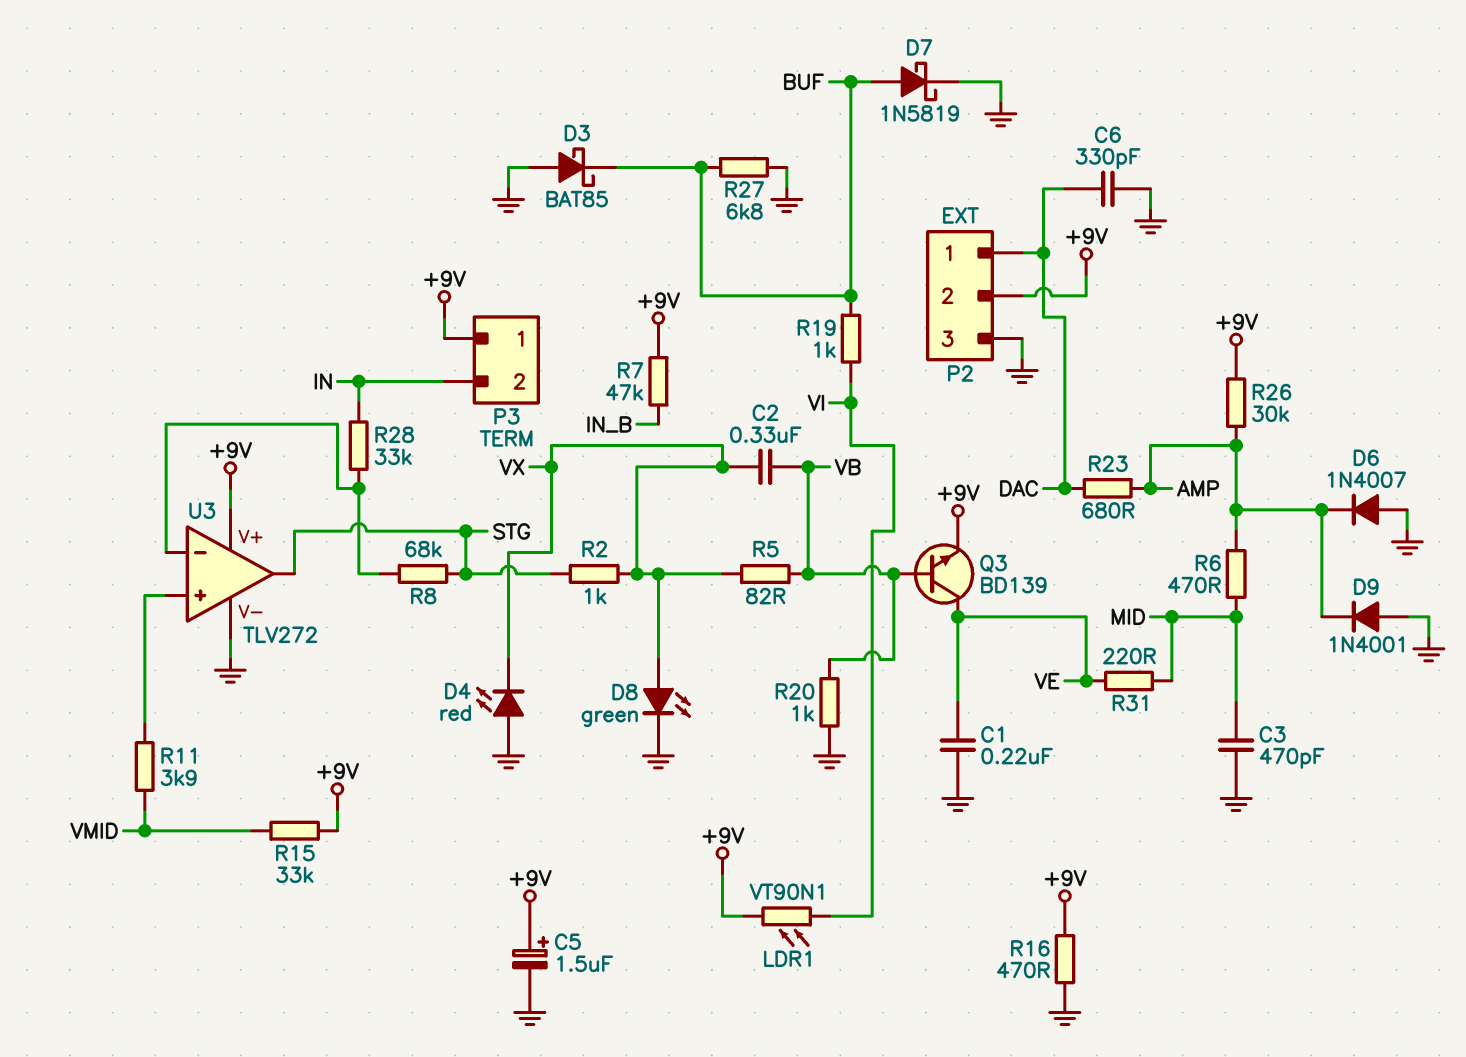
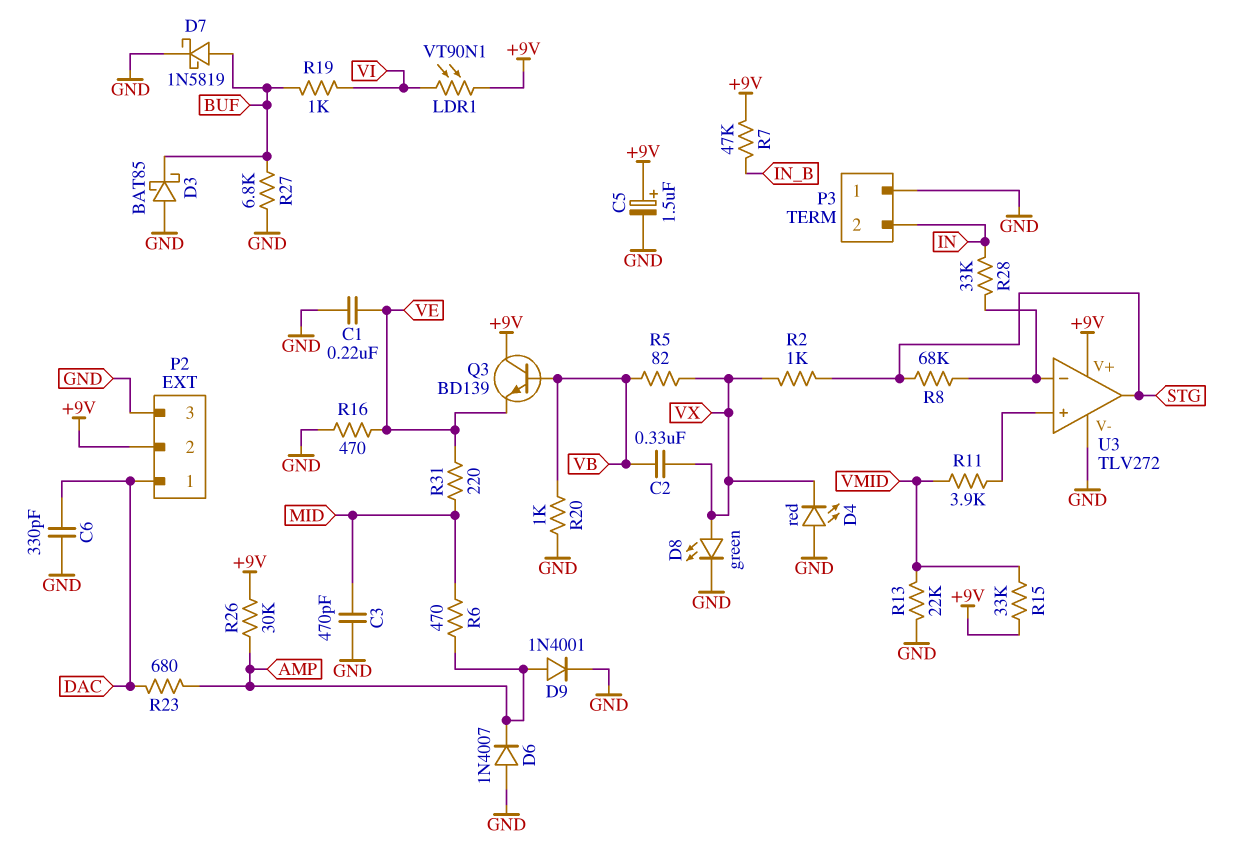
D9: diode 1N4001 (A GND, K AMP) -> diode 1N4001 (A AMP, K GND)
P3 pin 1: +9V -> GND
Q3: NPN BD139 (B VB, C VE, E +9V) -> NPN BD139 (B VB, C +9V, E VE)
R13: none -> 22k (GND, VMID)
R16: 470 (+9V, GND) -> 470 (GND, VE)

